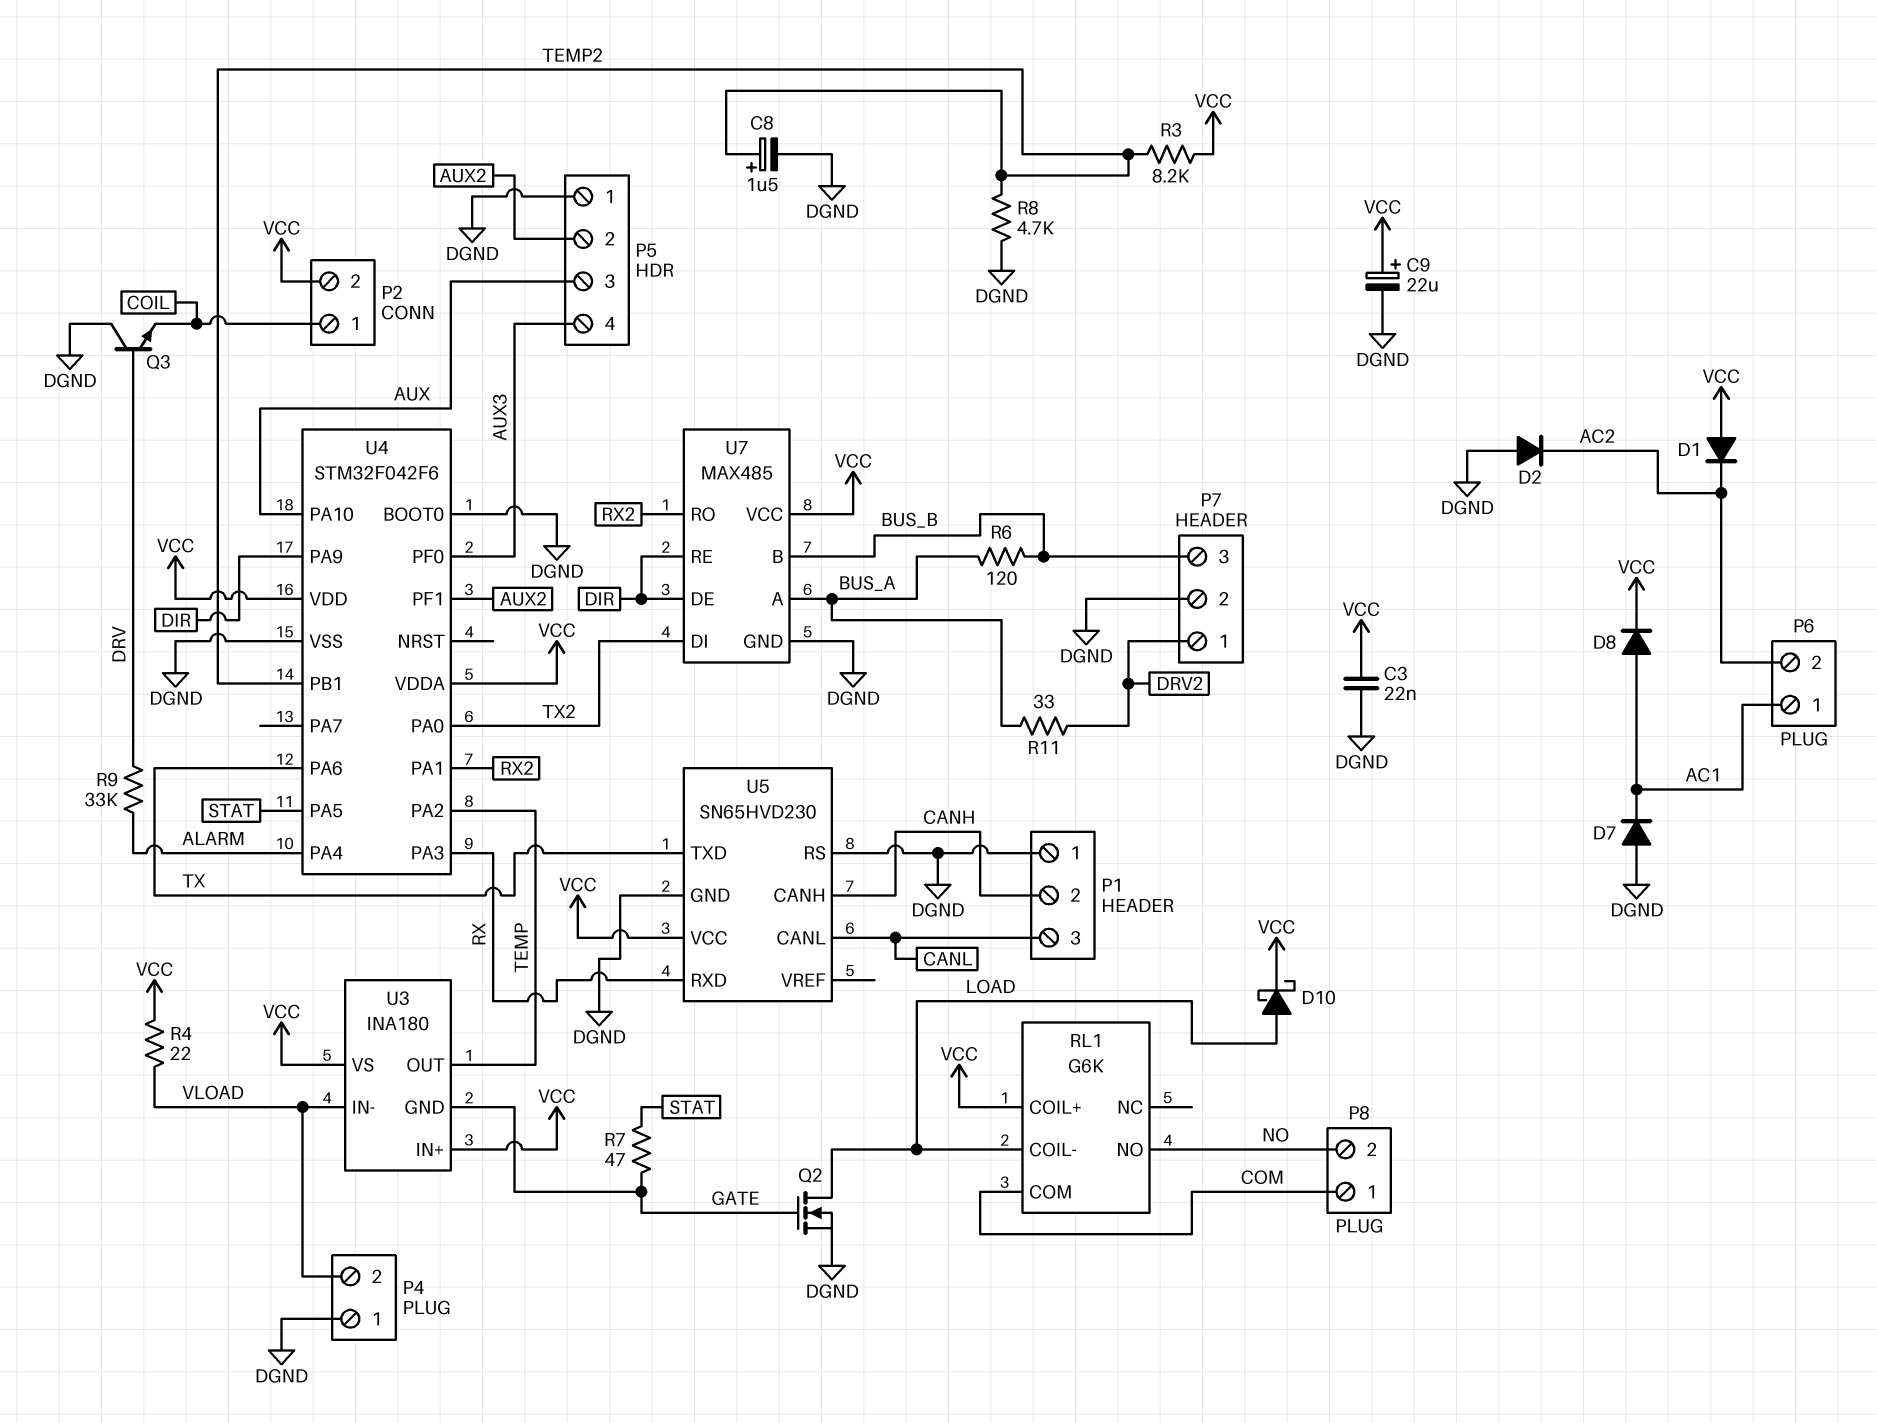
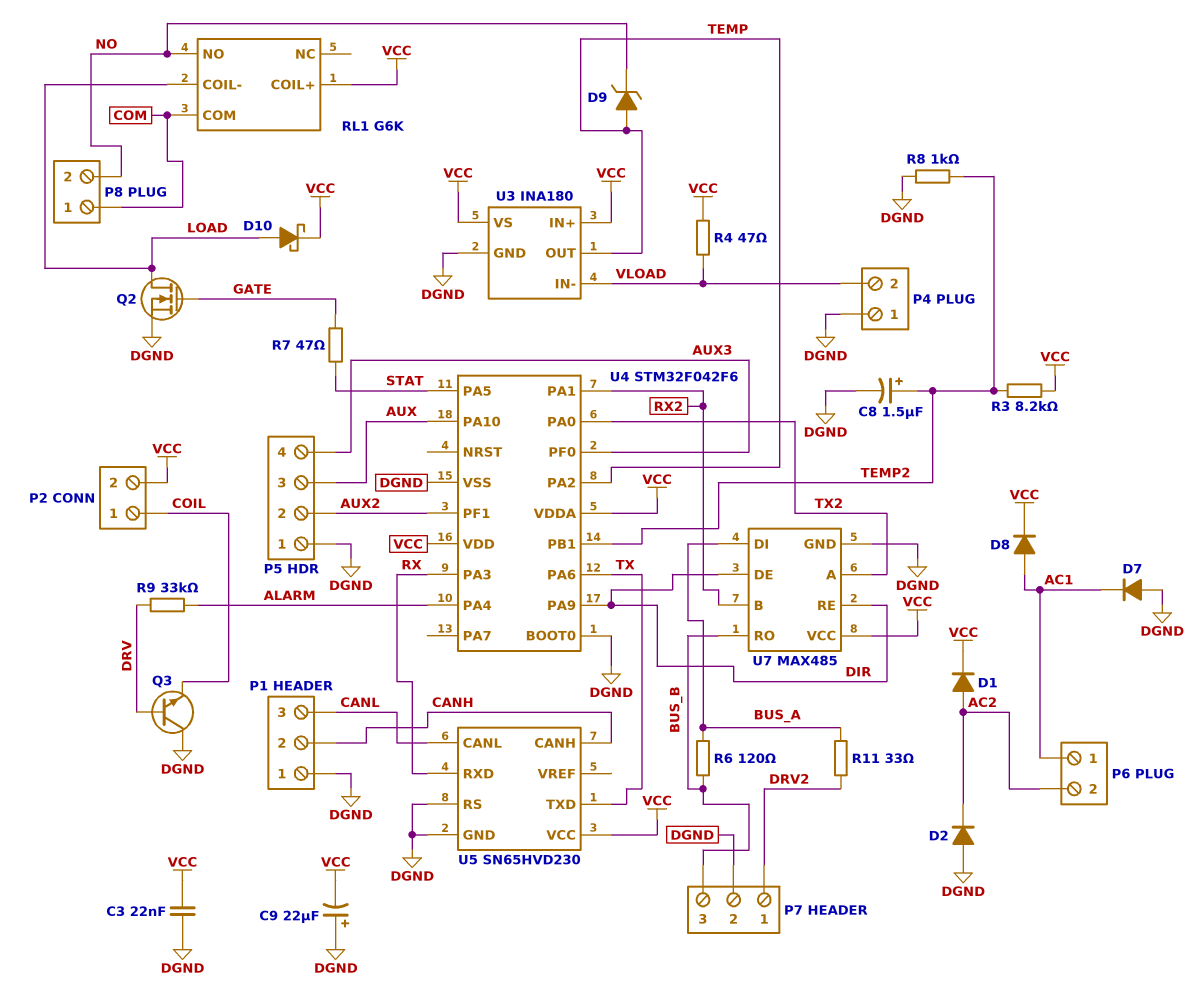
C9: 22uF (plus VCC, minus DGND) -> 22uF (plus DGND, minus VCC)
D1: diode (A VCC, K AC2) -> diode (A AC2, K VCC)
D9: none -> zener (A TEMP, K NO)
R4: 22 (VCC, VLOAD) -> 47 (VCC, VLOAD)
R8: 4.7k (DGND, TEMP2) -> 1k (DGND, TEMP2)
U3 pin GND: GATE -> DGND
U7 pin A: BUS_A -> TX2
U7 pin B: BUS_B -> RX2
U7 pin DI: TX2 -> BUS_A
U7 pin RO: RX2 -> BUS_B

